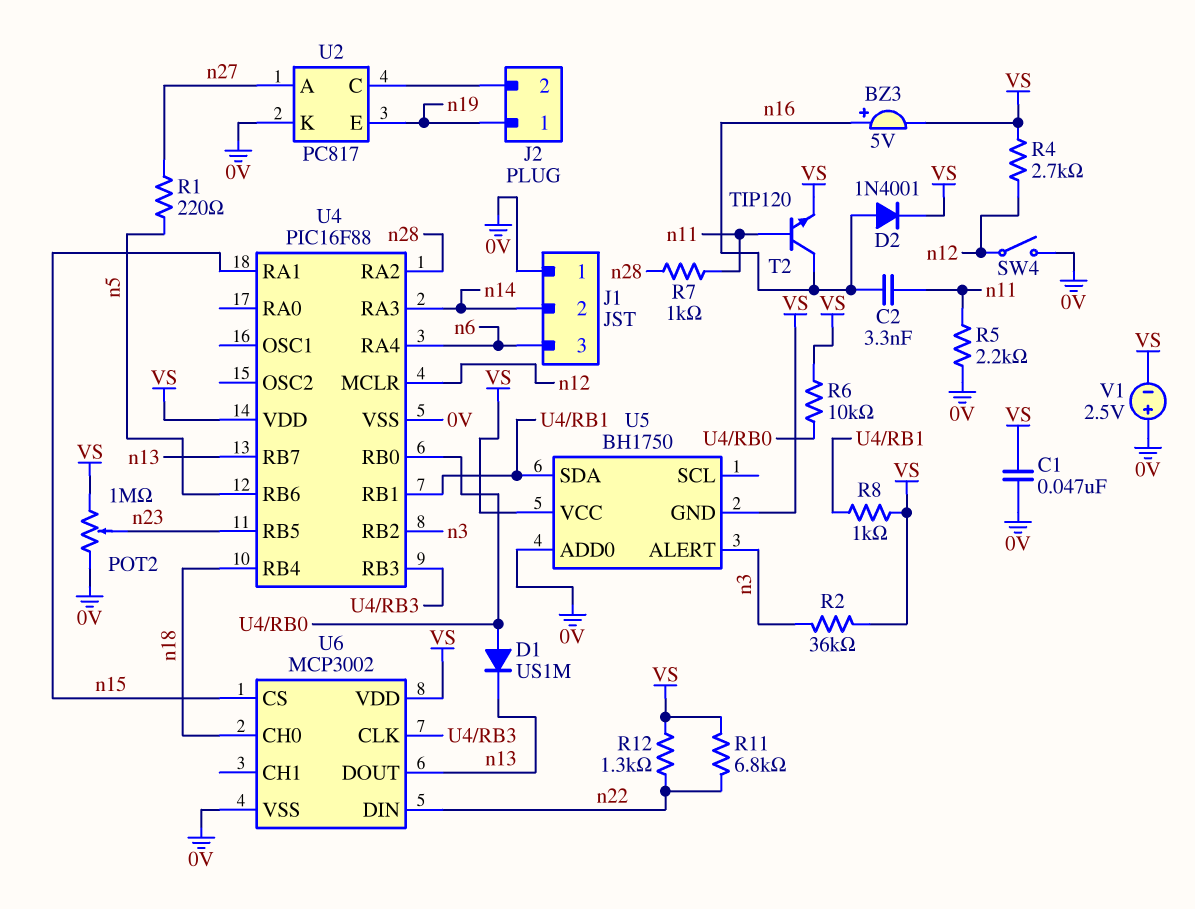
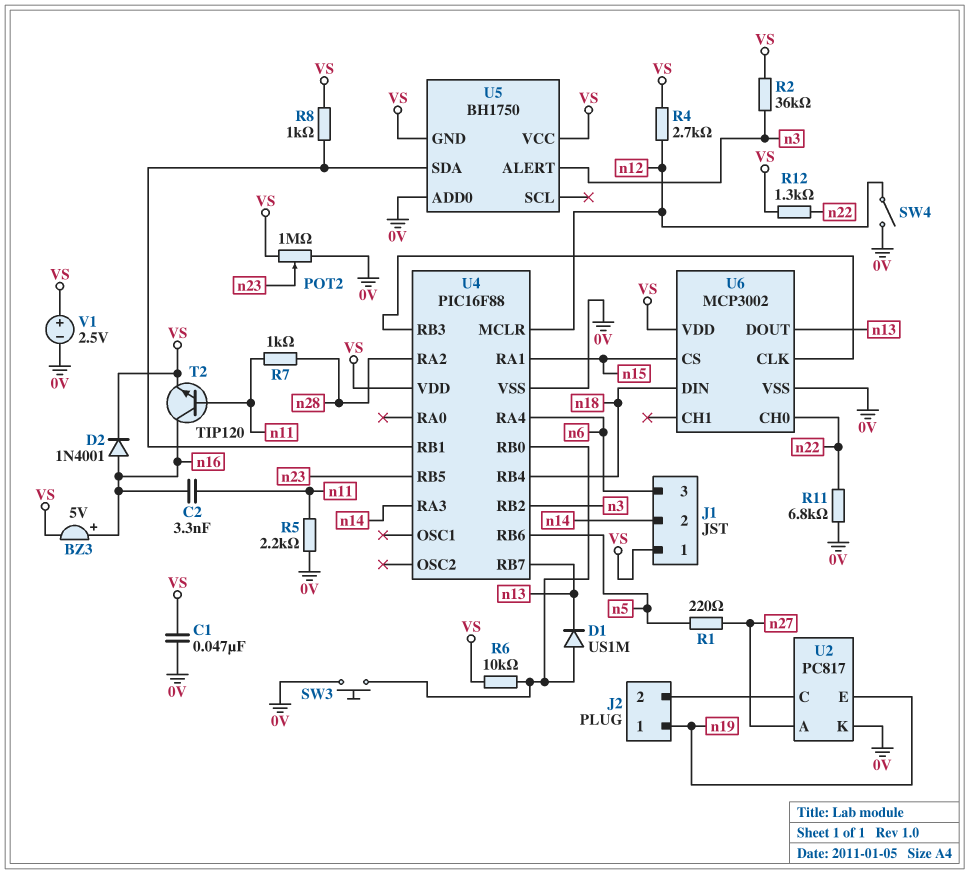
J1 pin 1: 0V -> VS
R11: 6.8k (VS, n22) -> 6.8k (0V, n22)
SW3: none -> button (0V, U4/RB0)
U6 pin CH0: n18 -> n22
U6 pin DIN: n22 -> n18
V1: 2.5V (plus 0V, minus VS) -> 2.5V (plus VS, minus 0V)

